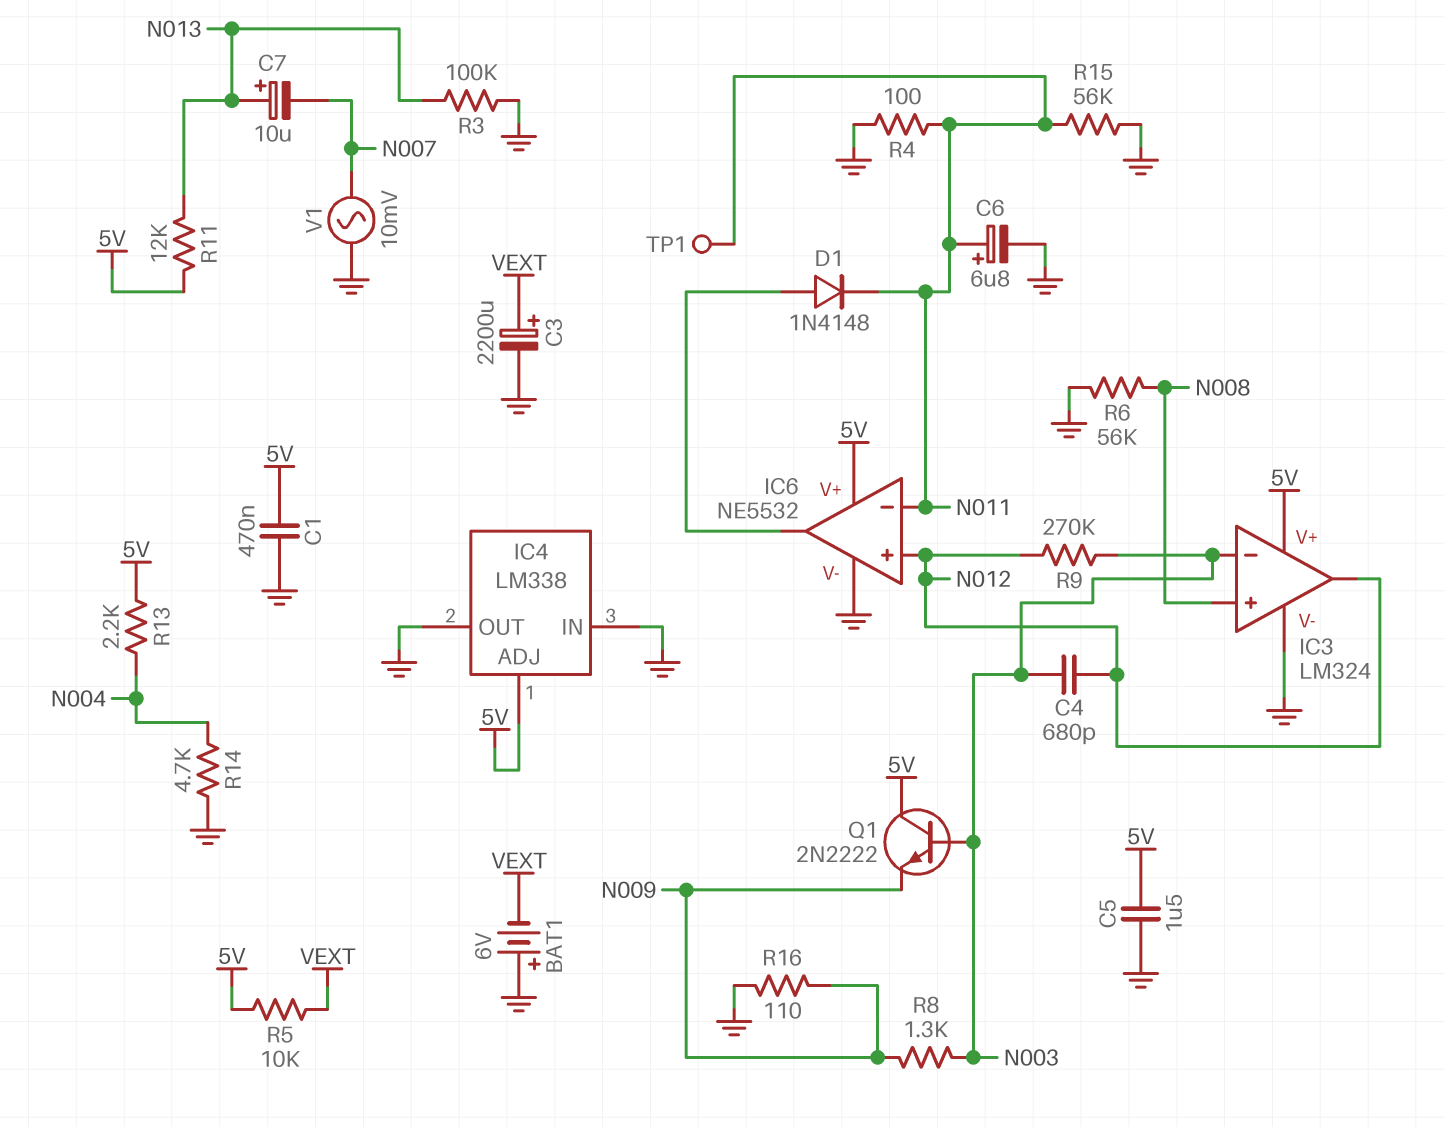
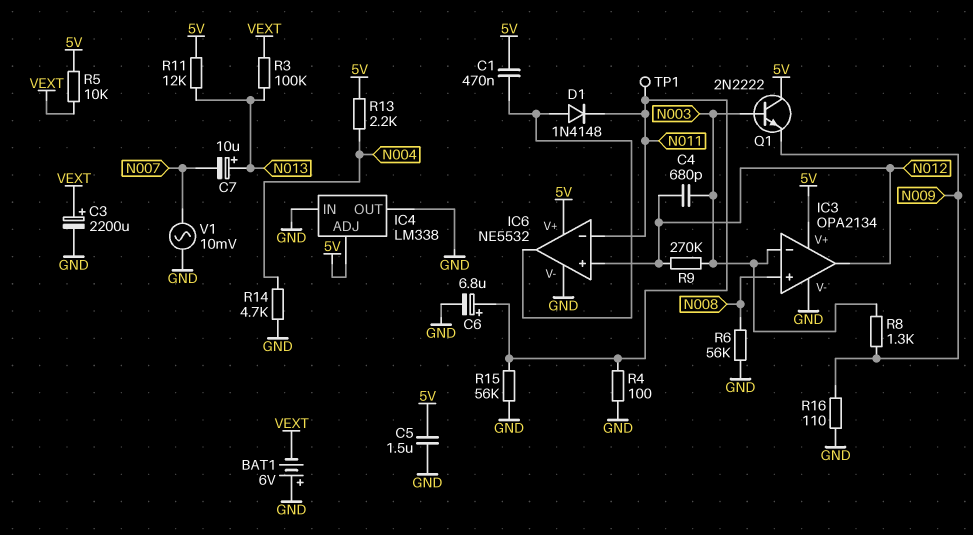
C1: 470nF (5V, GND) -> 470nF (5V, IC6/out)
IC3: LM324 -> OPA2134
R3: 100k (GND, N013) -> 100k (N013, VEXT)

